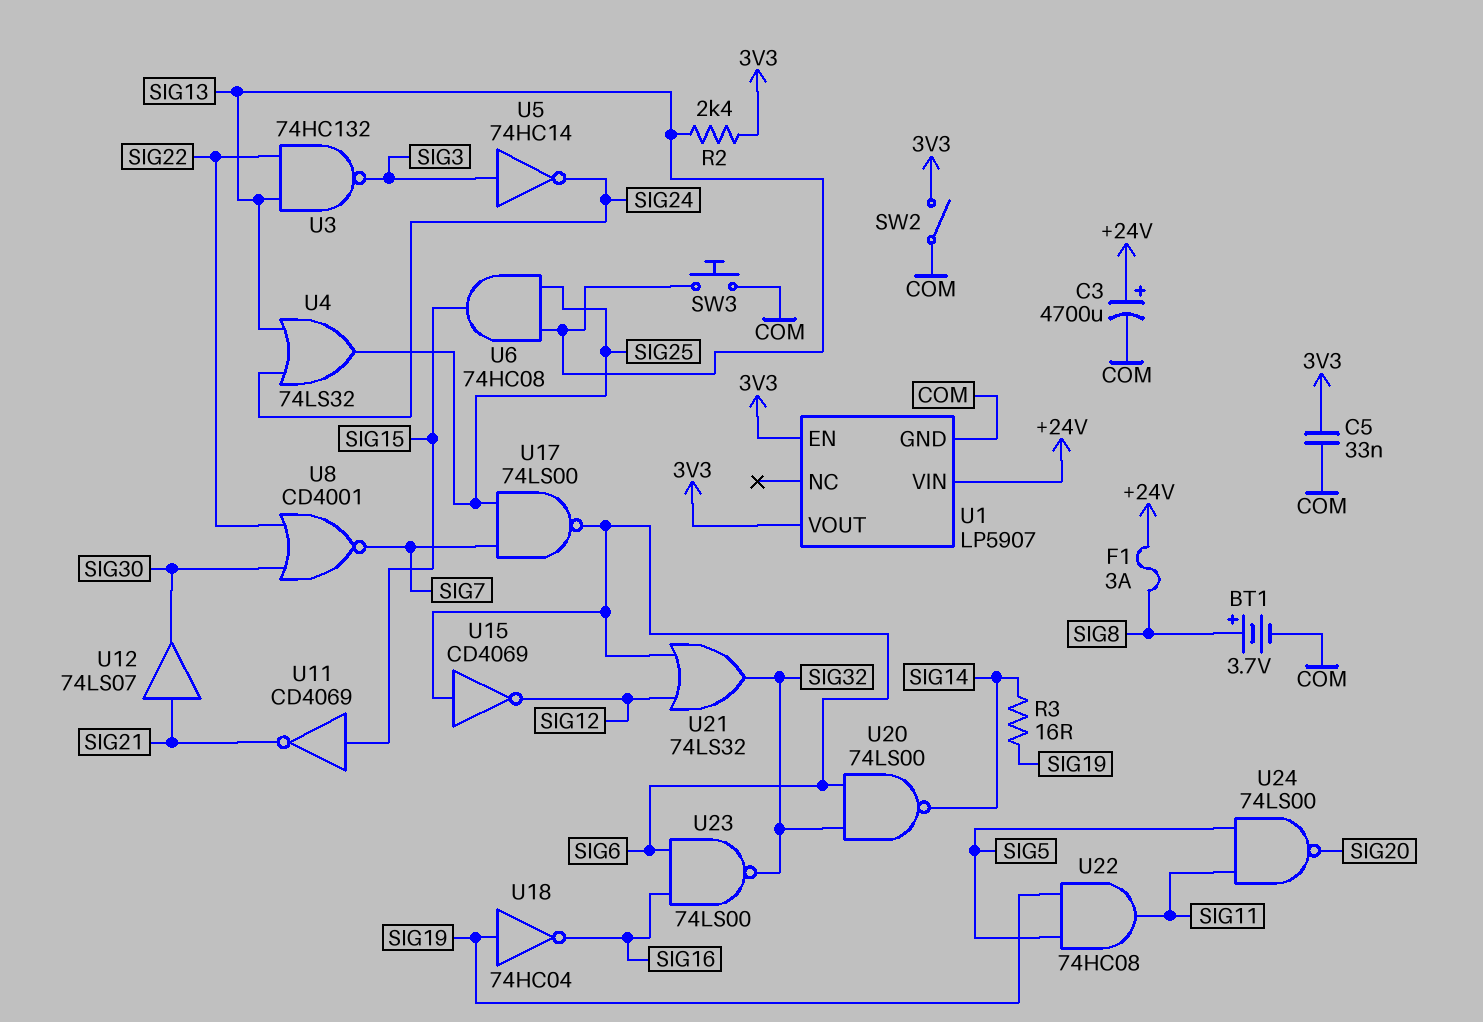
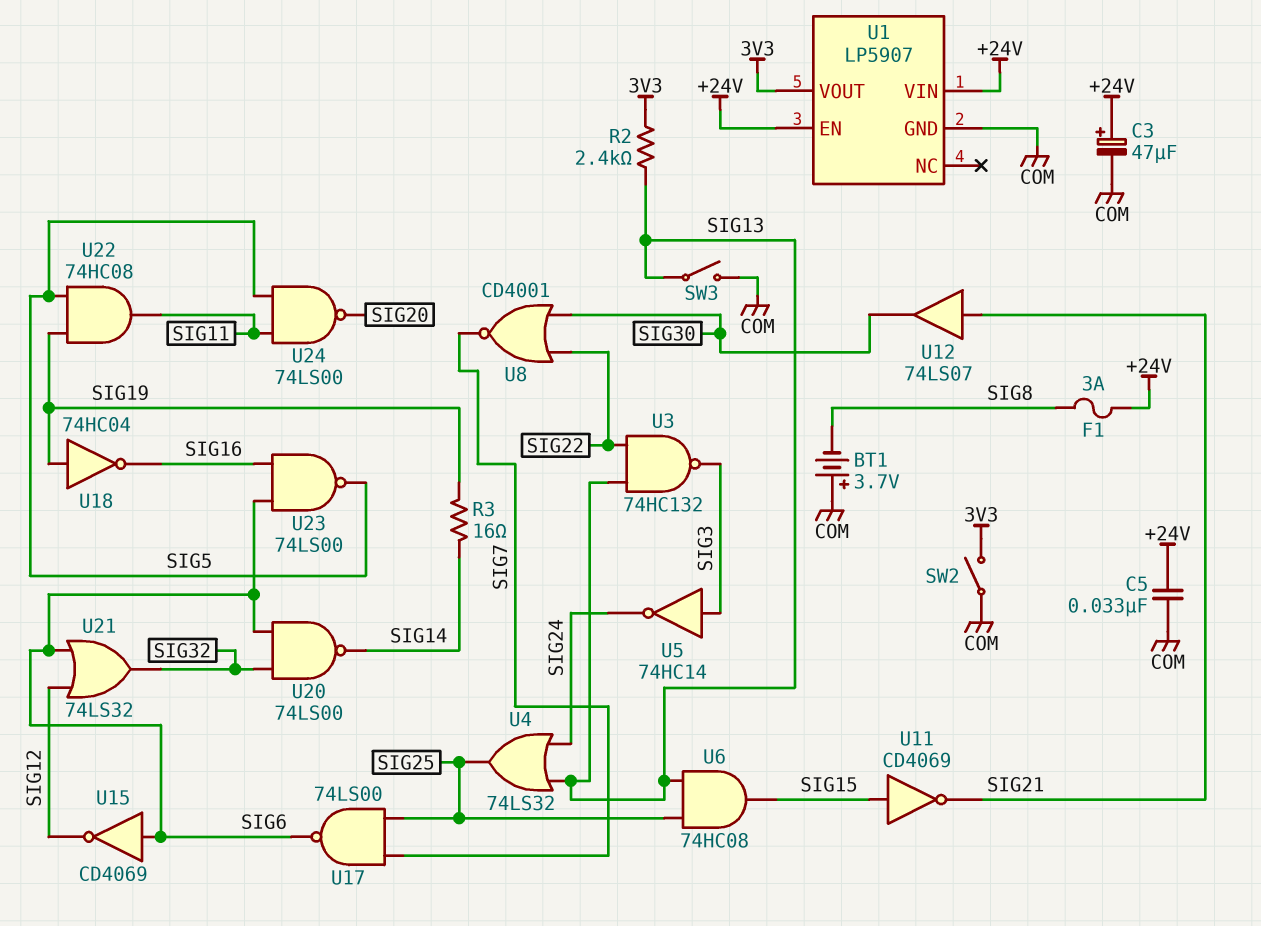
BT1: 3.7V (plus SIG8, minus COM) -> 3.7V (plus COM, minus SIG8)
C3: 4700uF (plus +24V, minus COM) -> 47uF (plus +24V, minus COM)
C5: 33nF (3V3, COM) -> 33nF (+24V, COM)
SW3: button (COM, SIG13) -> switch (COM, SIG13)
U1 pin EN: 3V3 -> +24V
U23: NAND 74LS00 (in SIG6, in SIG16, out SIG32) -> NAND 74LS00 (in SIG6, in SIG16, out SIG5)

